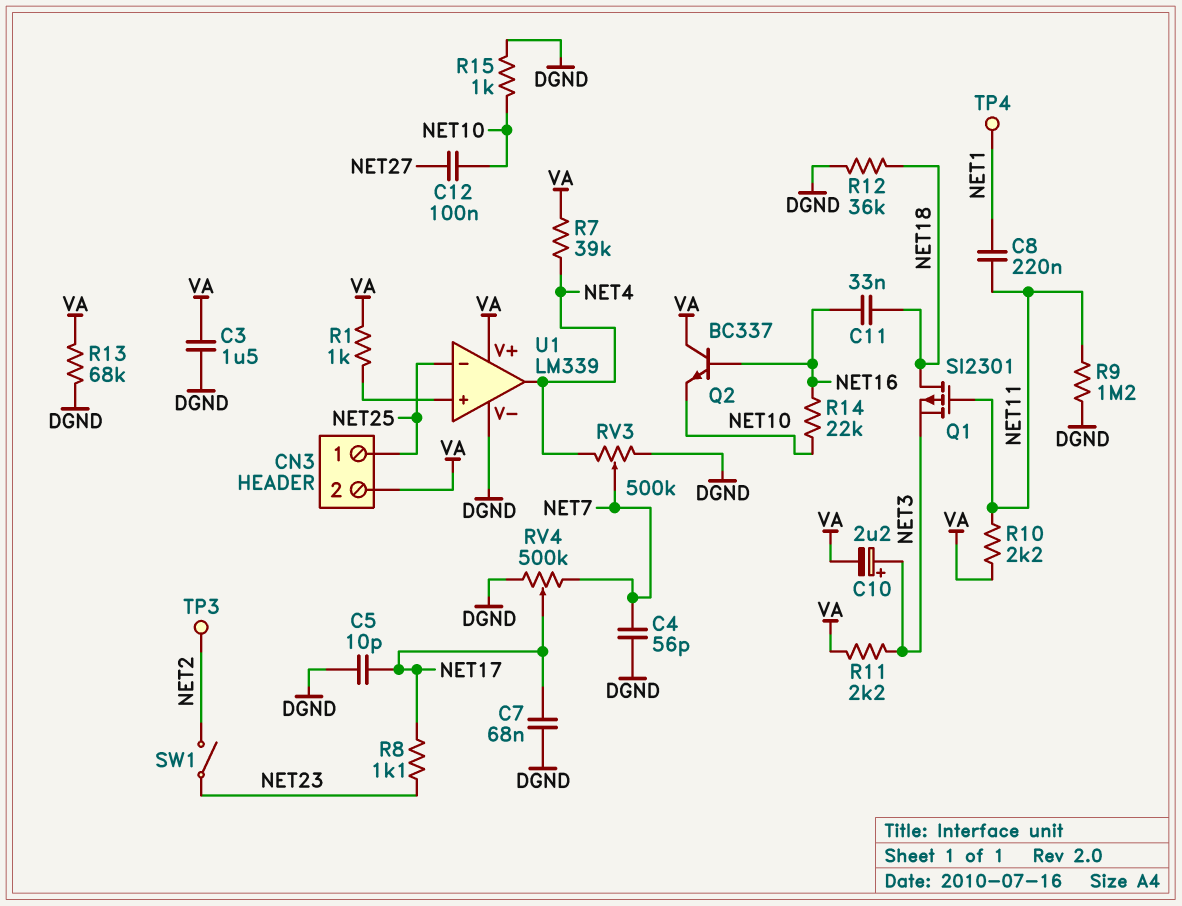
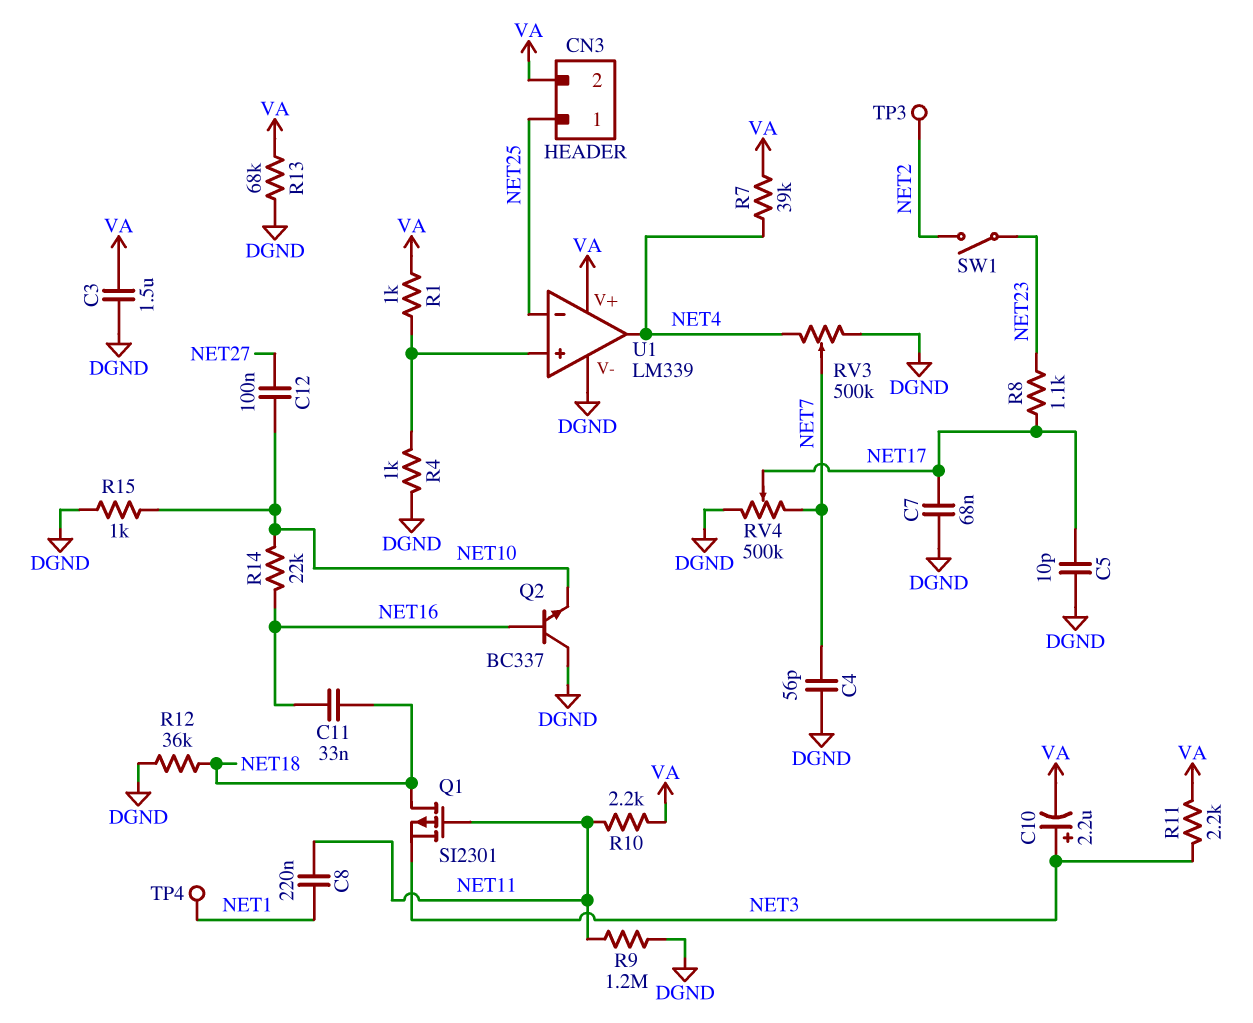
Q2: NPN BC337 (B NET16, C VA, E NET10) -> NPN BC337 (B NET16, C DGND, E NET10)
R4: none -> 1k (DGND, U1/in+)

